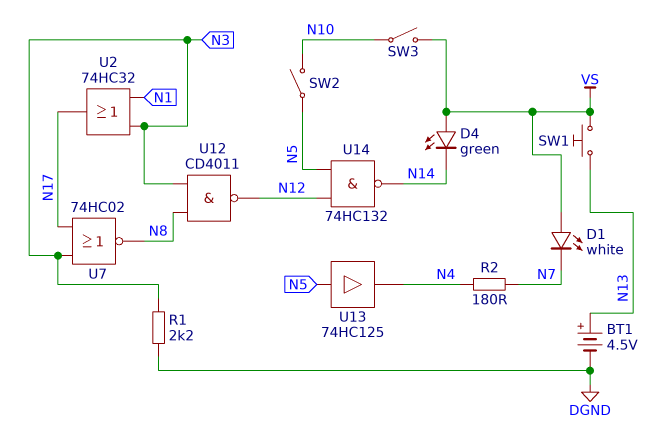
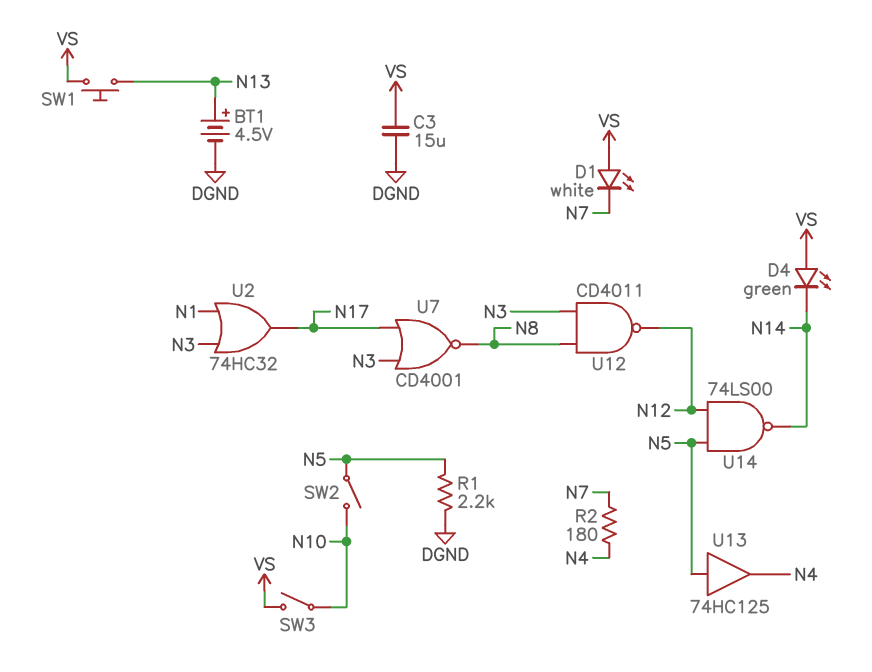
C3: none -> 15uF (DGND, VS)
R1: 2.2k (DGND, N3) -> 2.2k (DGND, N5)
U7: NOR 74HC02 (in N3, in N17, out N8) -> NOR CD4001 (in N3, in N17, out N8)
U14: NAND 74HC132 (in N5, in N12, out N14) -> NAND 74LS00 (in N5, in N12, out N14)

